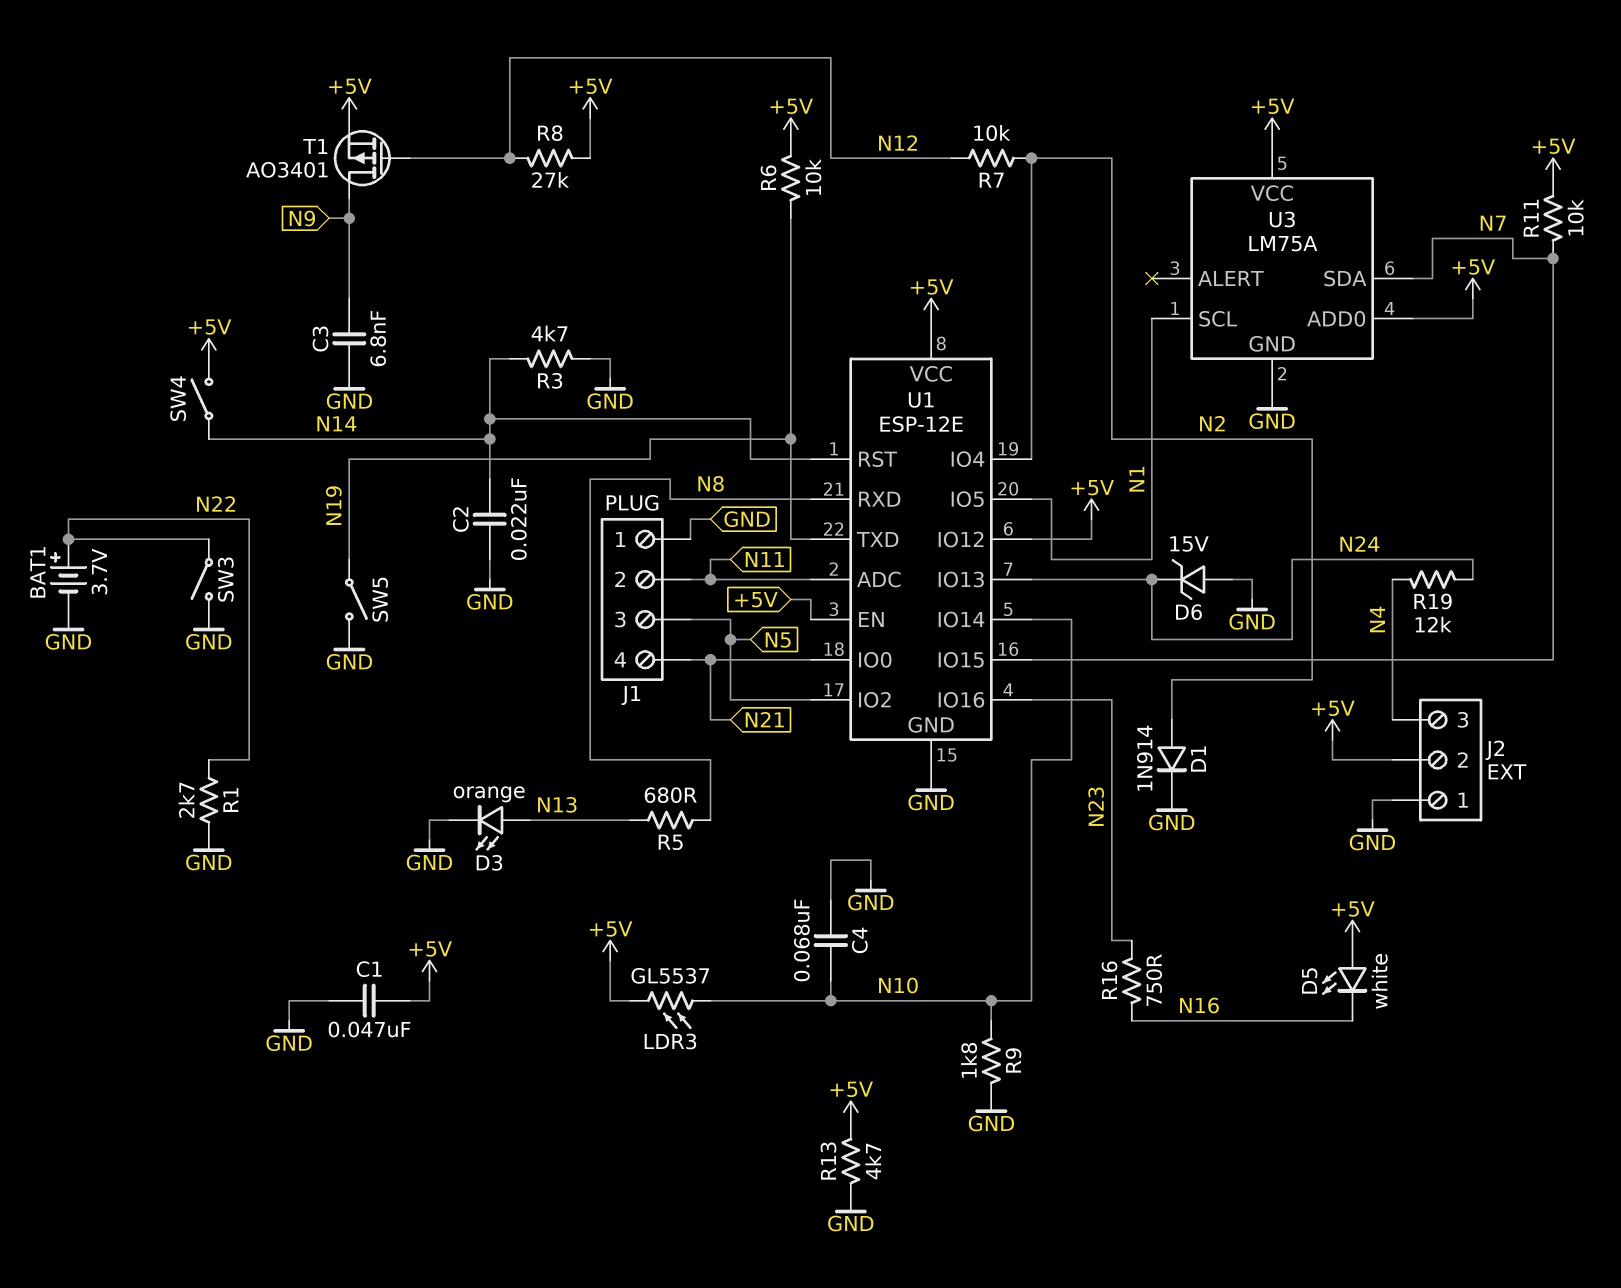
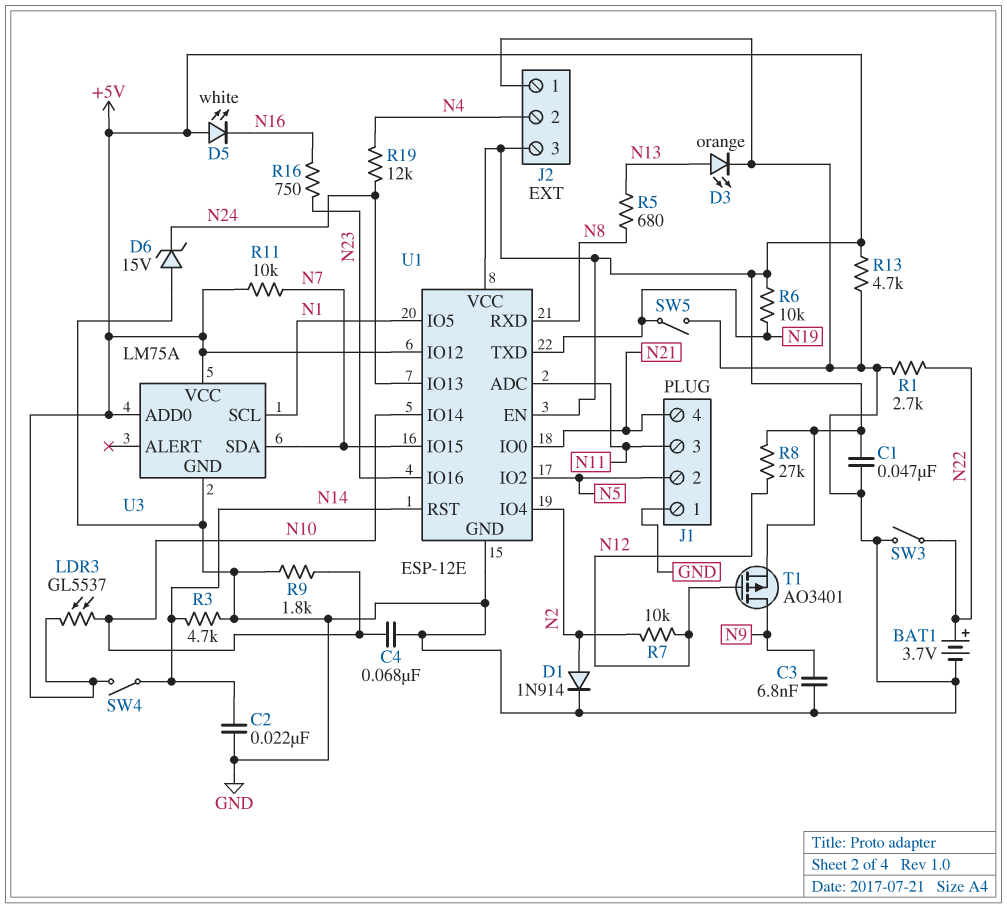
J1 pin 2: N11 -> N5
J1 pin 3: N5 -> N11
J2 pin 2: +5V -> N4
J2 pin 3: N4 -> +5V

